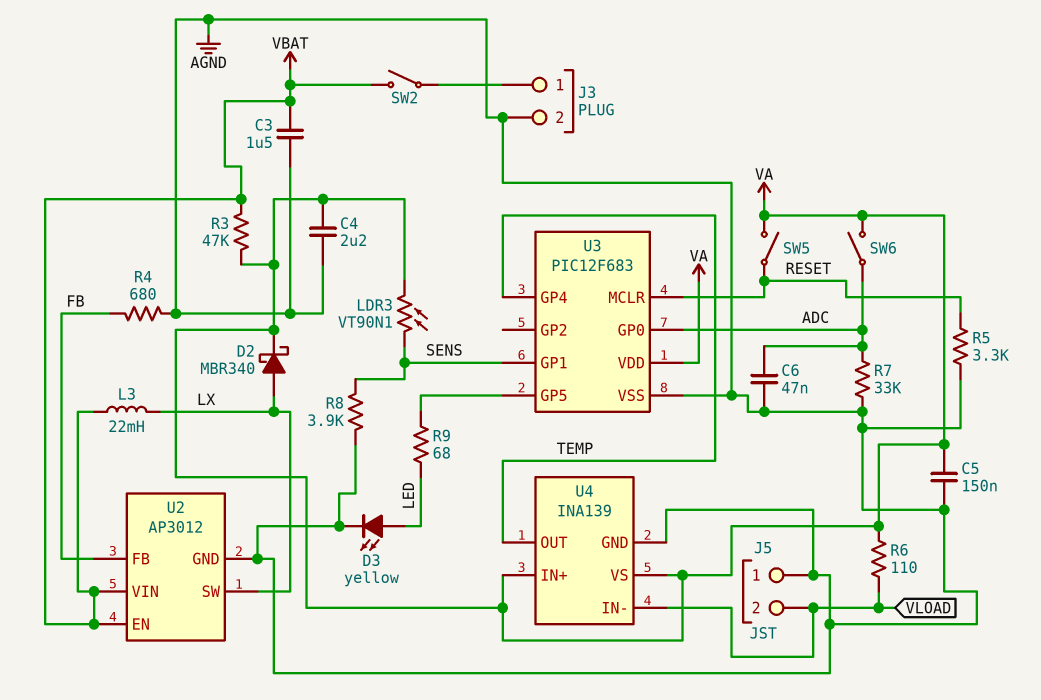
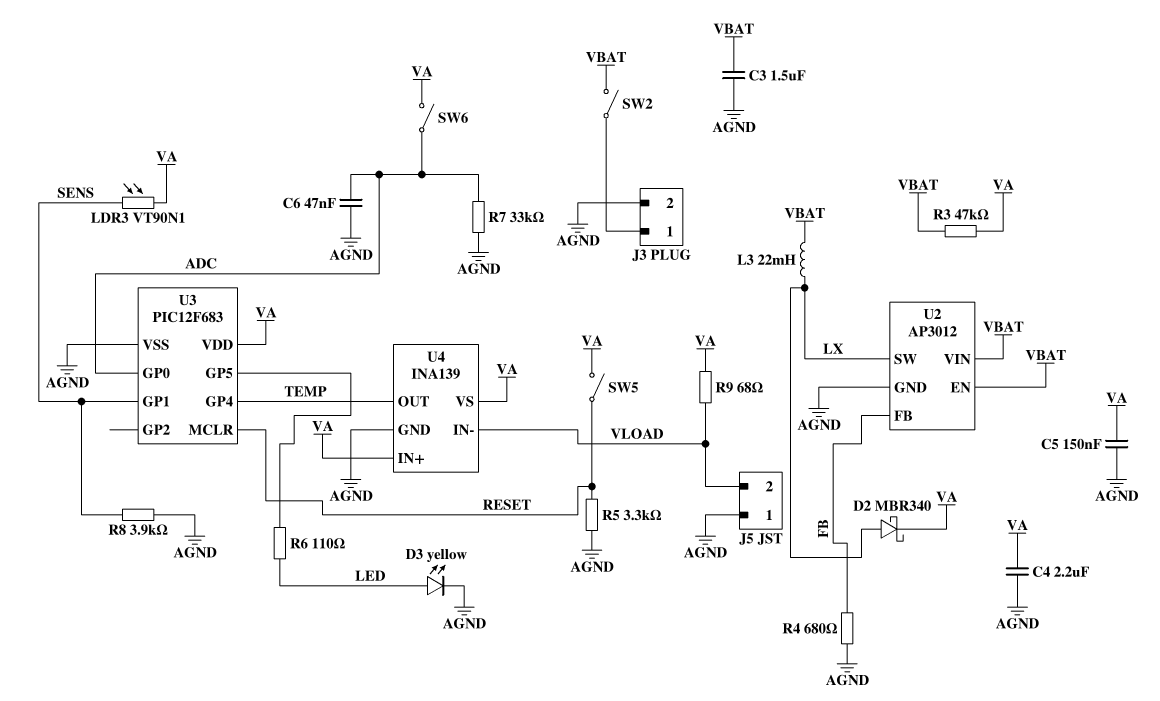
R6: 110 (VA, VLOAD) -> 110 (LED, U3/GP5)
R9: 68 (LED, U3/GP5) -> 68 (VA, VLOAD)

